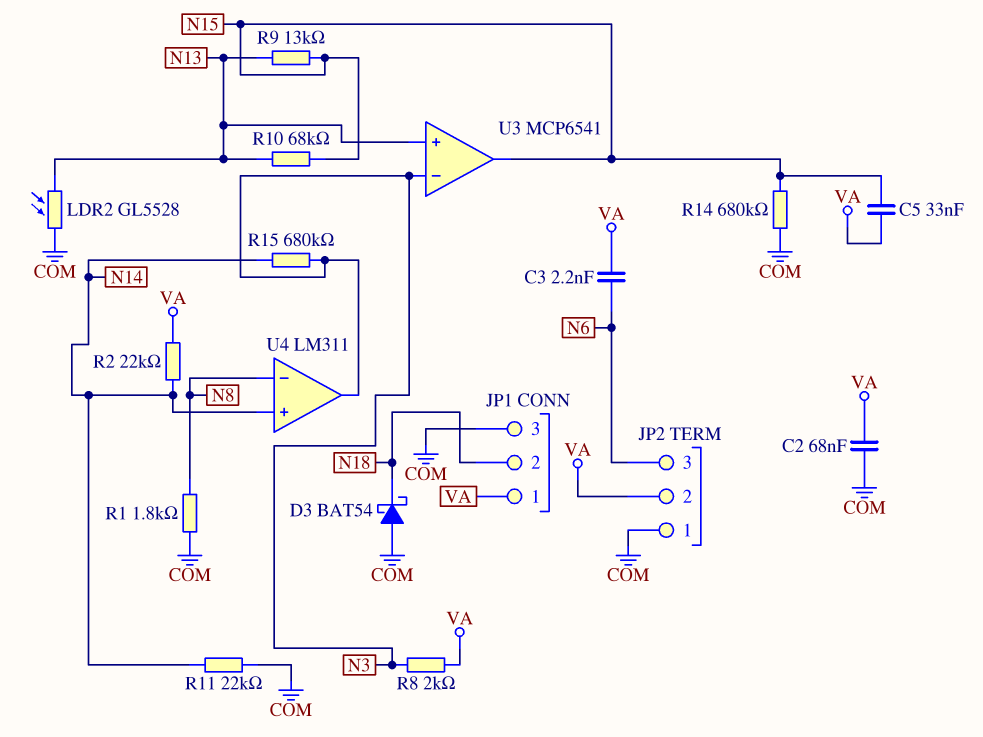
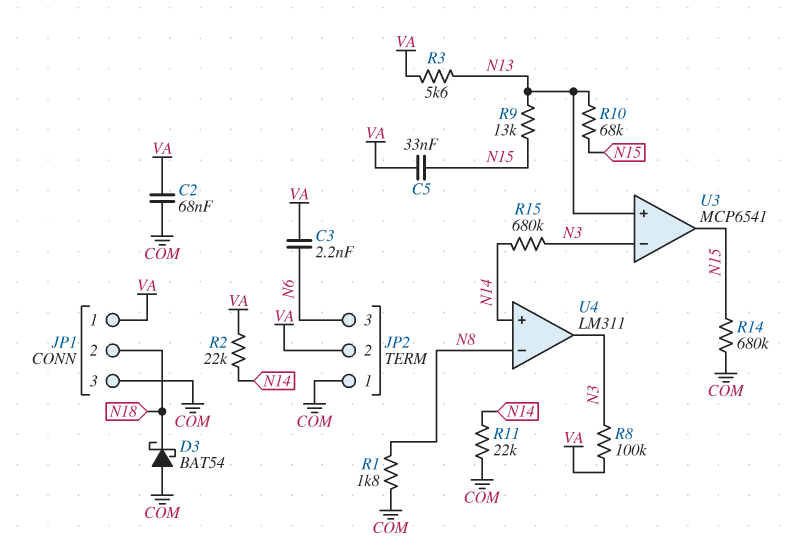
LDR2: GL5528 (COM, N13) -> none
R3: none -> 5.6k (N13, VA)
R8: 2k (N3, VA) -> 100k (N3, VA)

